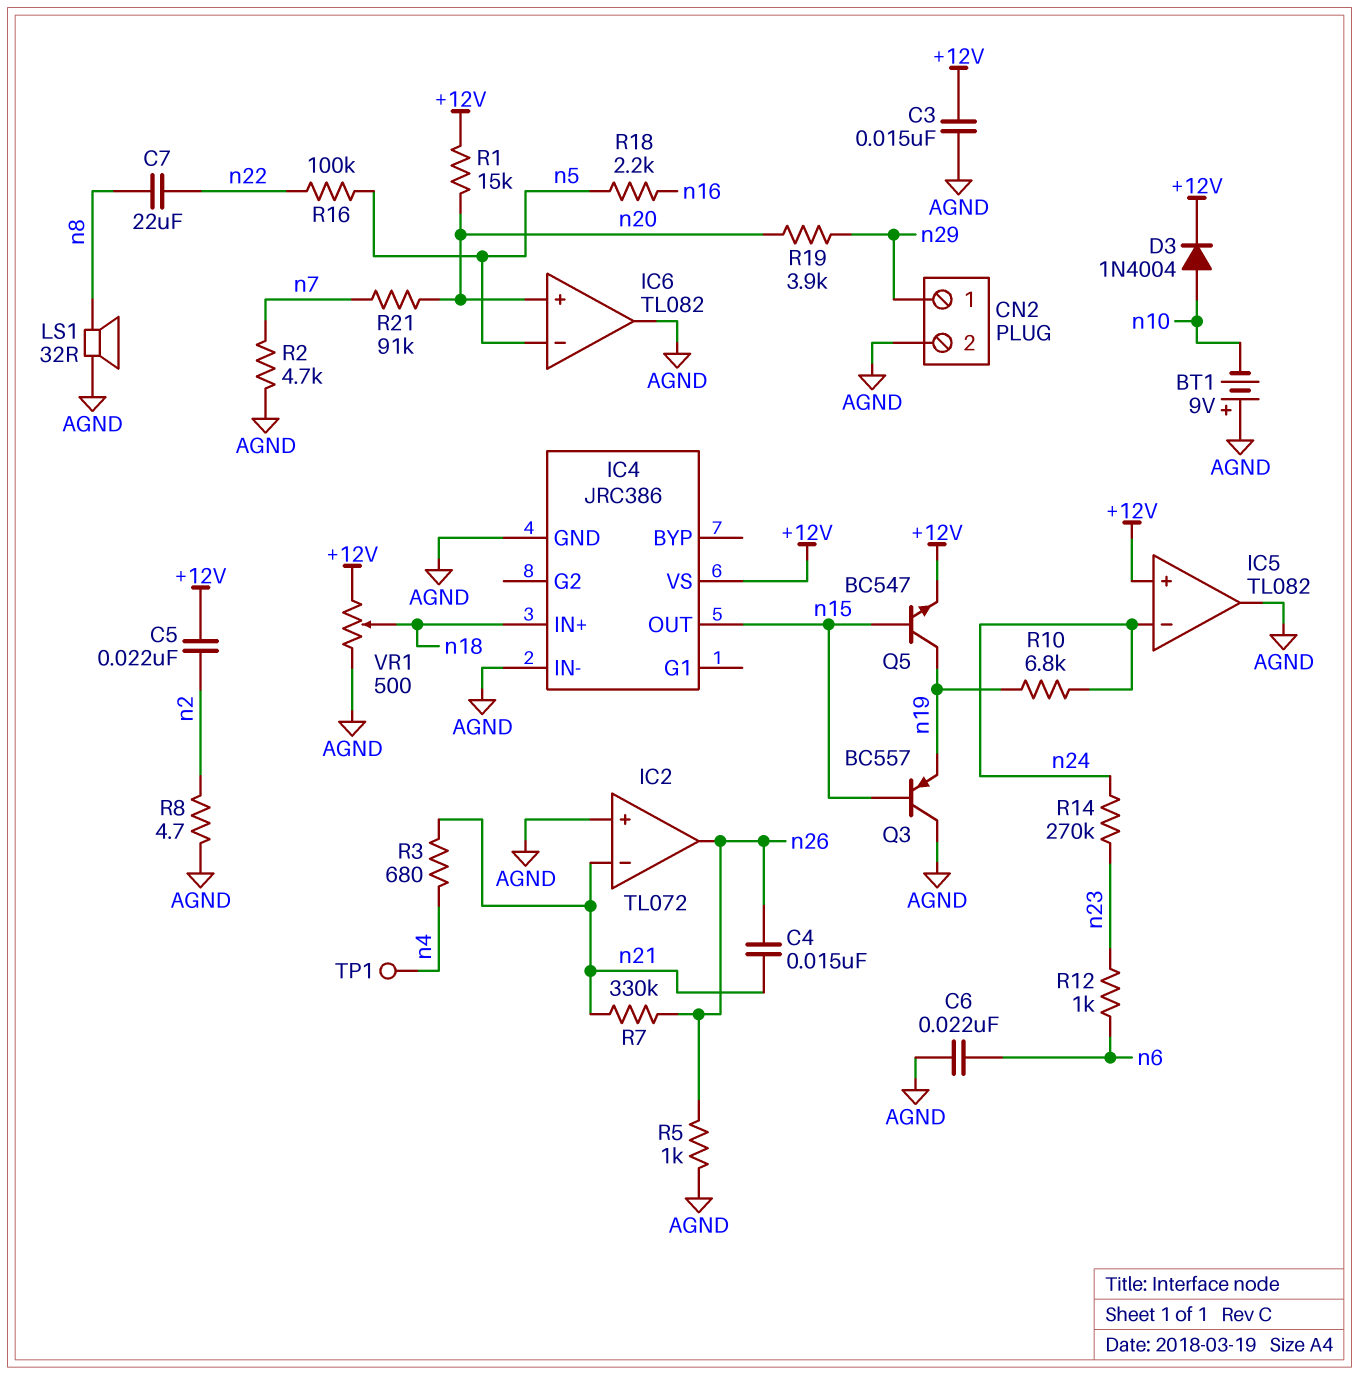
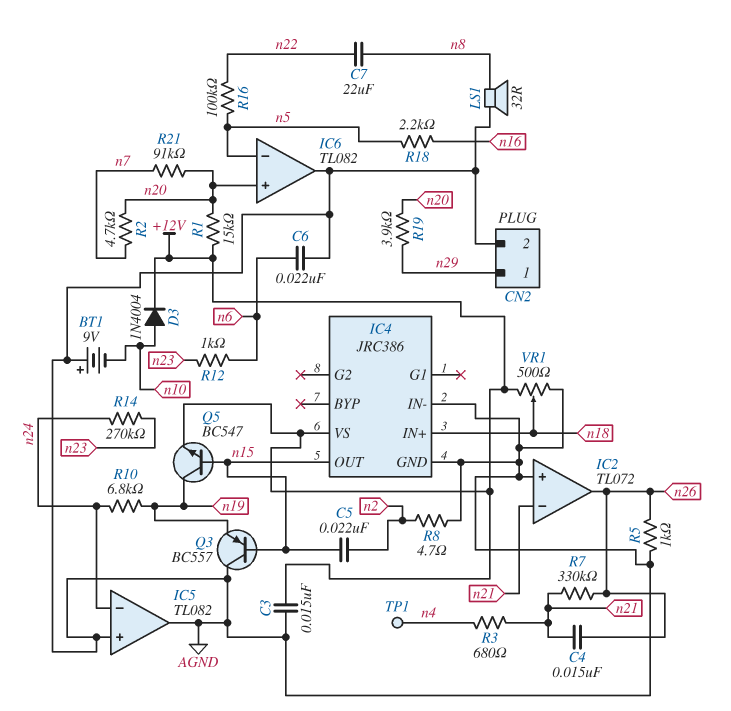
C5: 22nF (+12V, n2) -> 22nF (n2, n15)
IC5 pin in+: +12V -> AGND
R2: 4.7k (AGND, n7) -> 4.7k (n7, n20)

